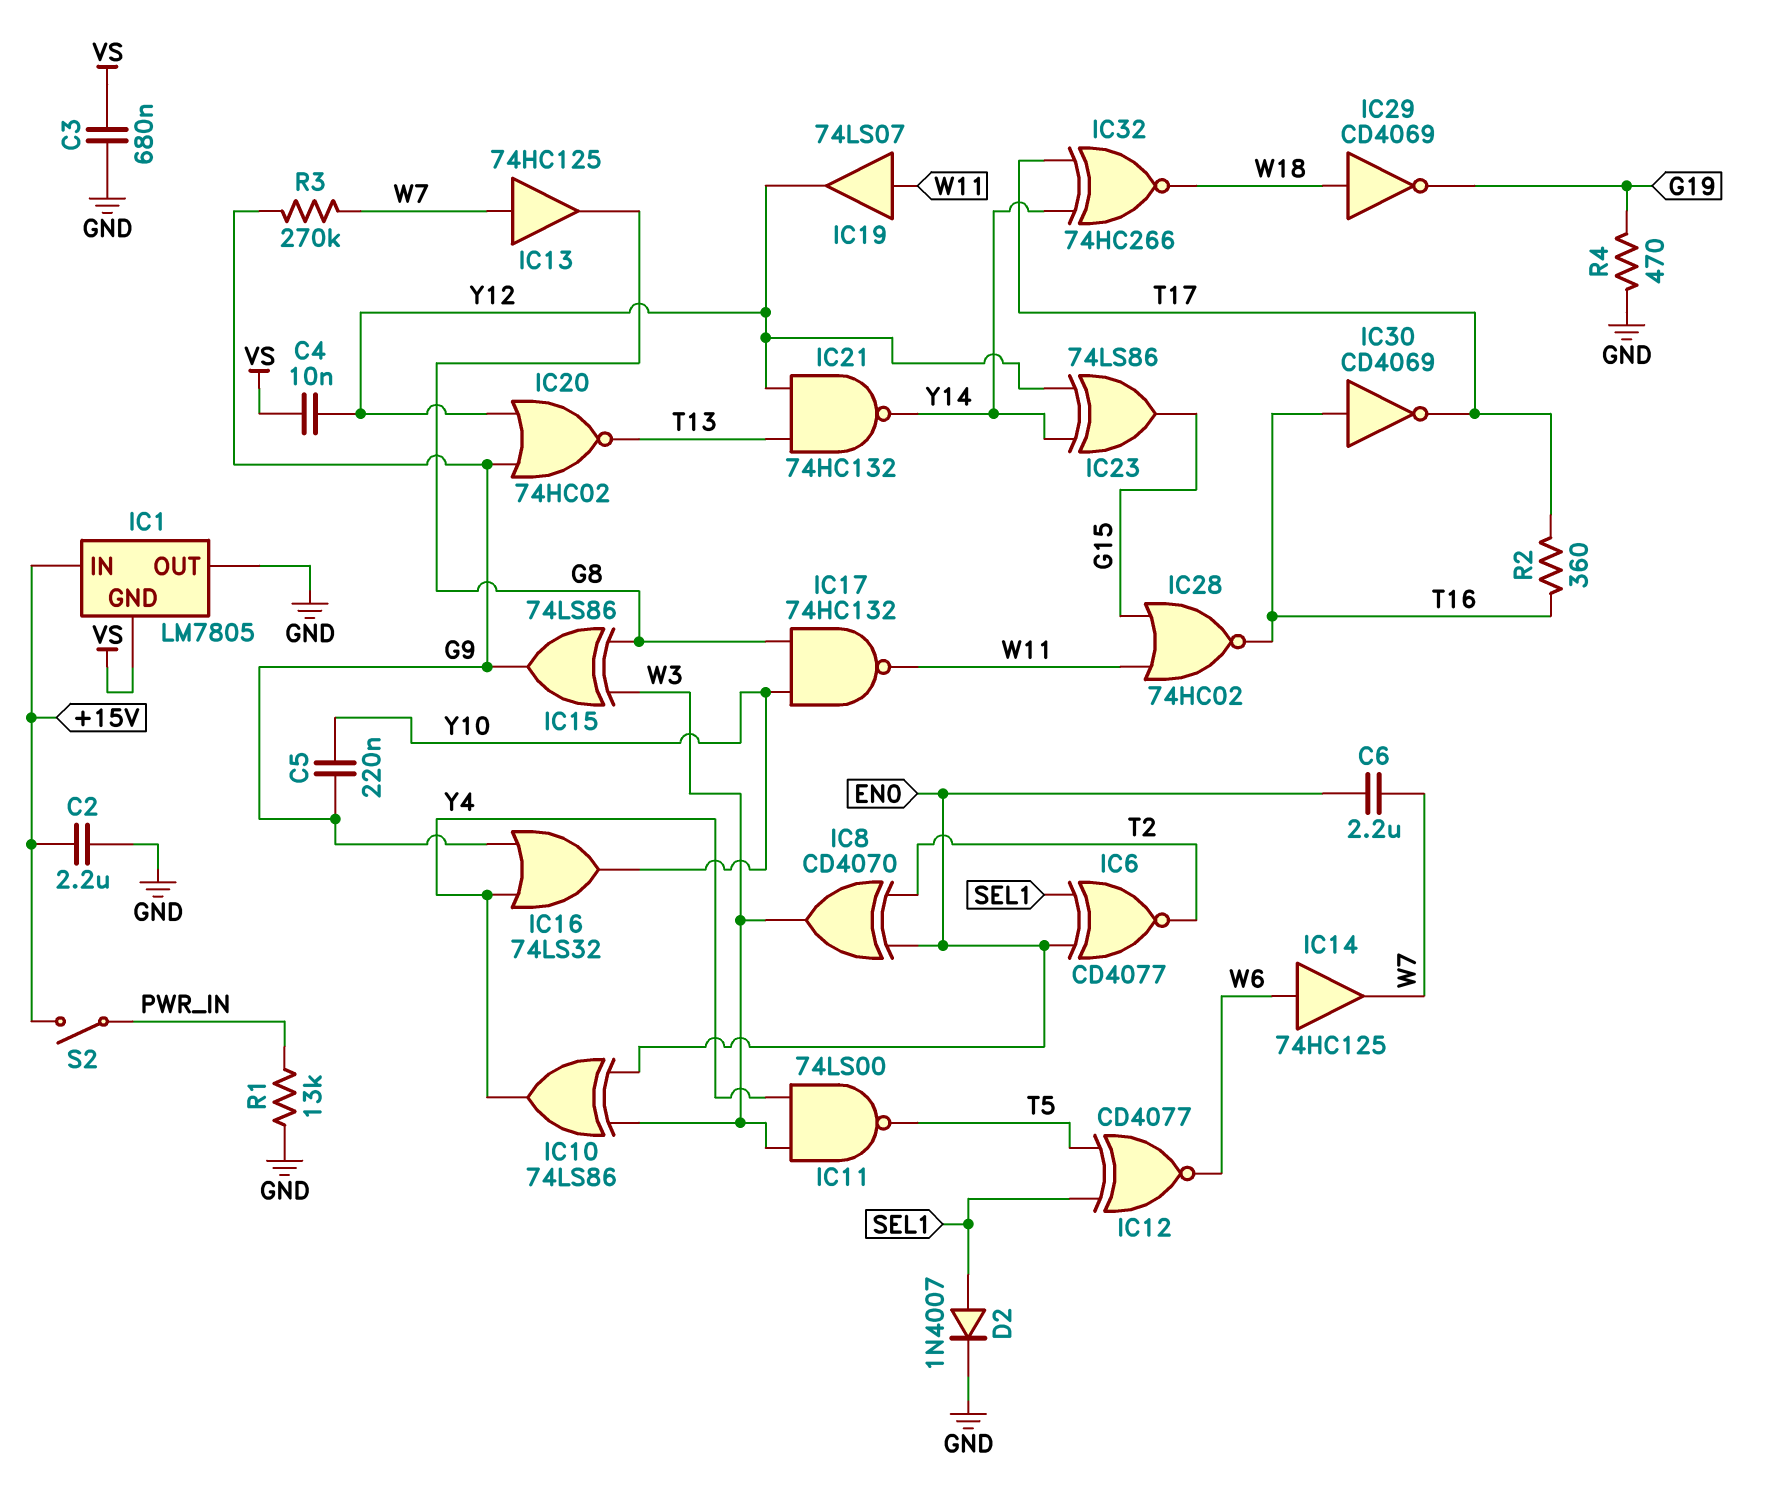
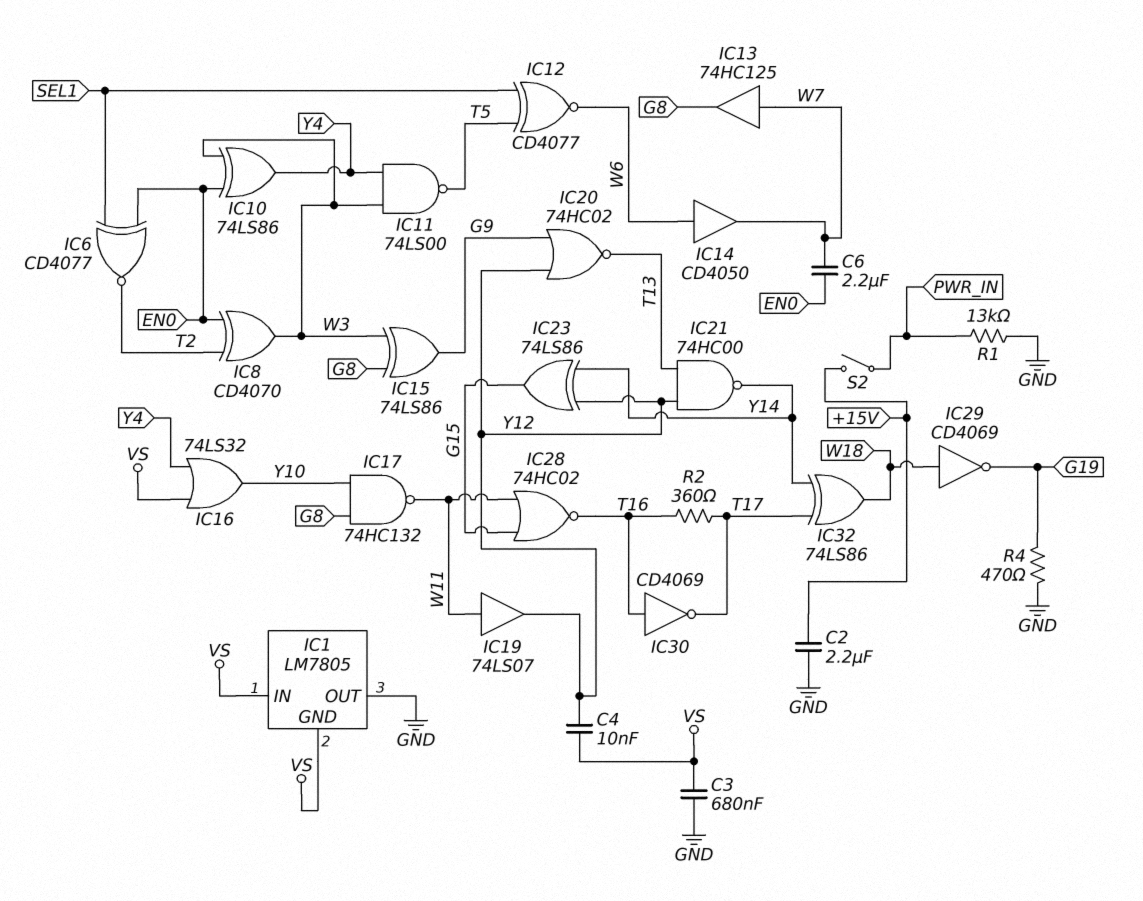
C5: 220nF (G9, Y10) -> none
D2: diode 1N4007 (A SEL1, K GND) -> none
IC1 pin IN: +15V -> VS
IC14: buffer 74HC125 (in W6, out W7) -> buffer CD4050 (in W6, out W7)
IC16: OR 74LS32 (in G9, in Y4, out Y10) -> OR 74LS32 (in VS, in Y4, out Y10)
IC21: NAND 74HC132 (in T13, in Y12, out Y14) -> NAND 74HC00 (in T13, in Y12, out Y14)
IC32: XNOR 74HC266 (in T17, in Y14, out W18) -> XOR 74LS86 (in T17, in Y14, out W18)
R3: 270k (G9, W7) -> none

